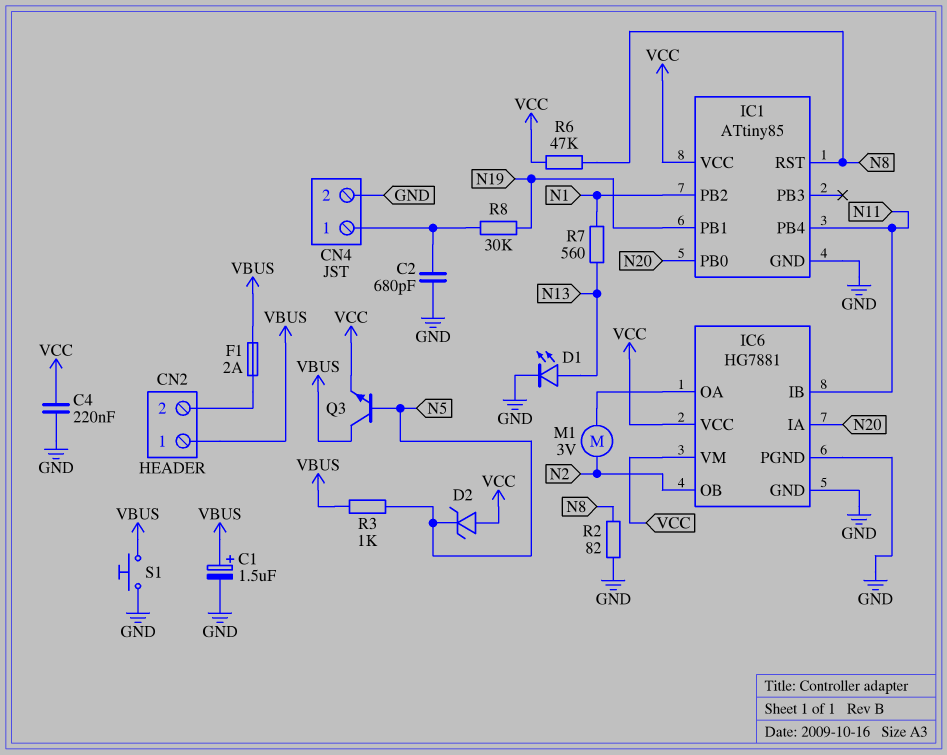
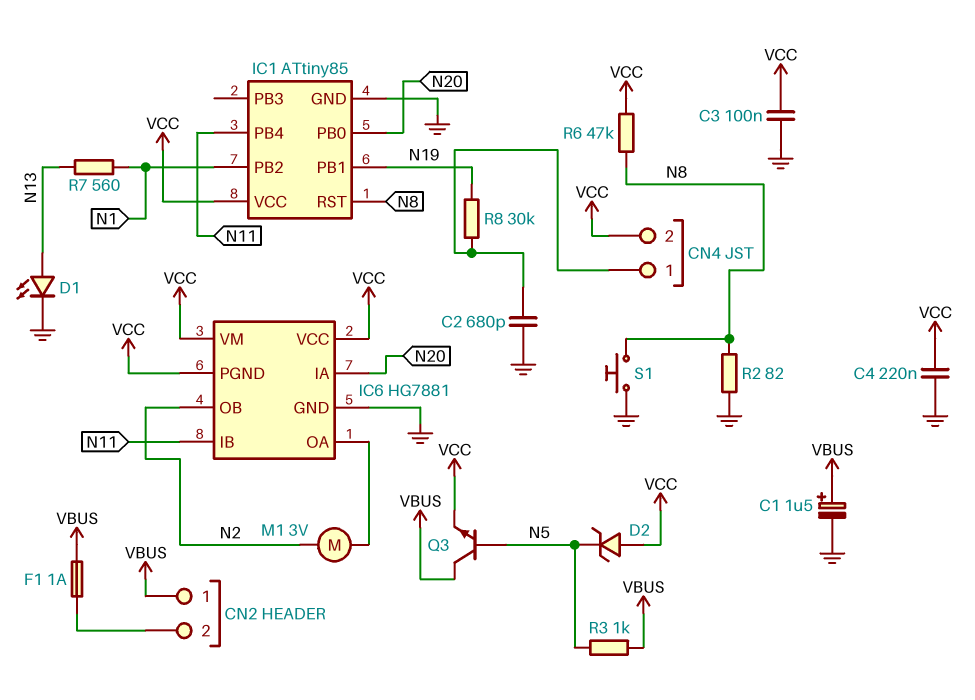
C3: none -> 100nF (GND, VCC)
CN4 pin 2: GND -> VCC
F1: 2A (CN2/2, VBUS) -> 1A (CN2/2, VBUS)
IC6 pin PGND: GND -> VCC
S1: button (GND, VBUS) -> button (GND, N8)

